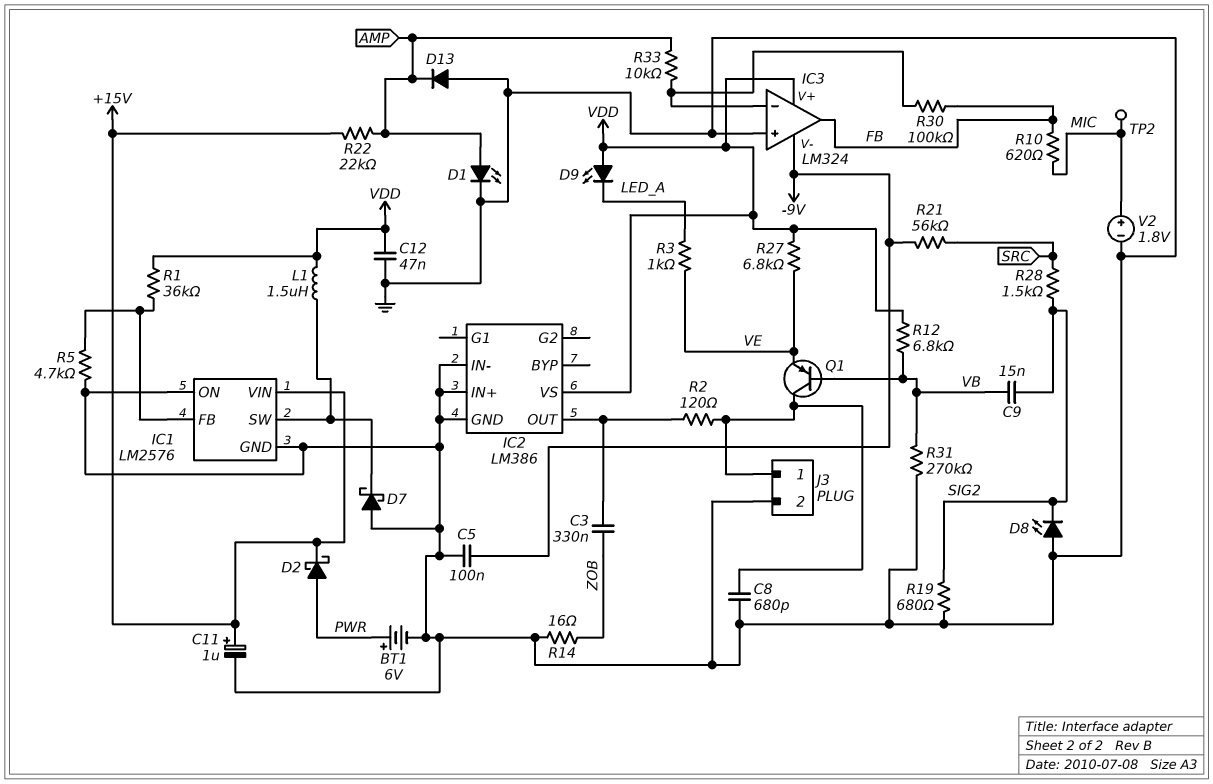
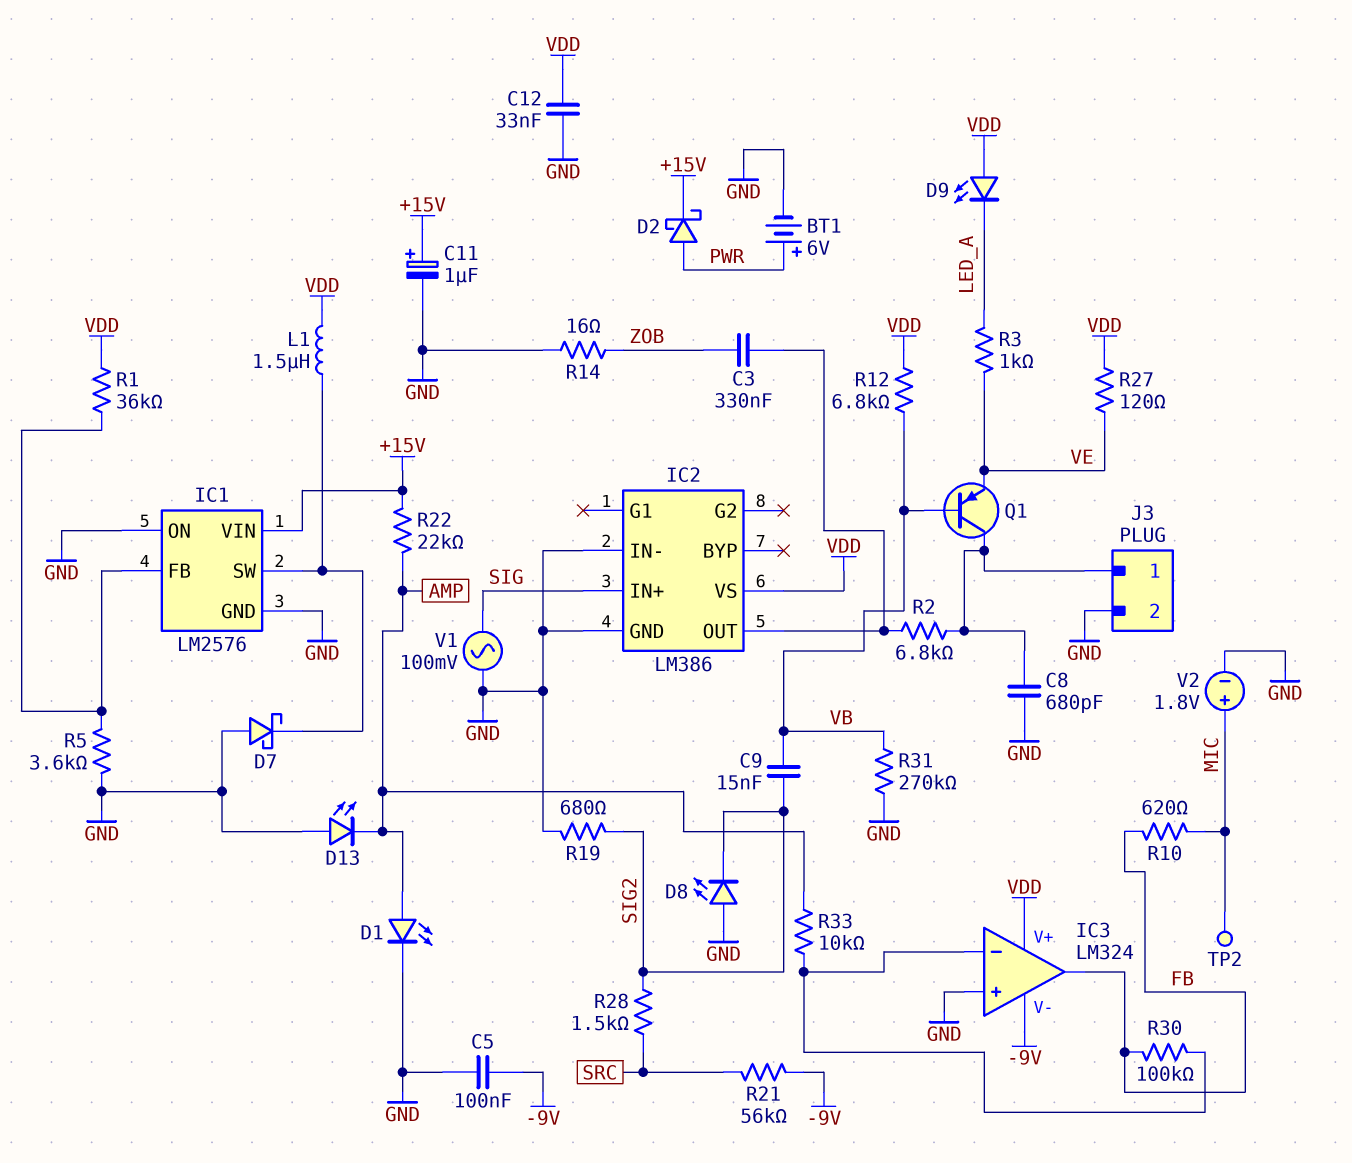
C12: 47nF (GND, VDD) -> 33nF (GND, VDD)
D13: diode (A GND, K AMP) -> LED (A GND, K AMP)
IC2 pin IN+: GND -> SIG
R2: 120 (IC2/OUT, J3/1) -> 6.8k (IC2/OUT, J3/1)
R5: 4.7k (GND, IC1/FB) -> 3.6k (GND, IC1/FB)
R27: 6.8k (VDD, VE) -> 120 (VDD, VE)
V1: none -> AC 100mV (GND, SIG)

